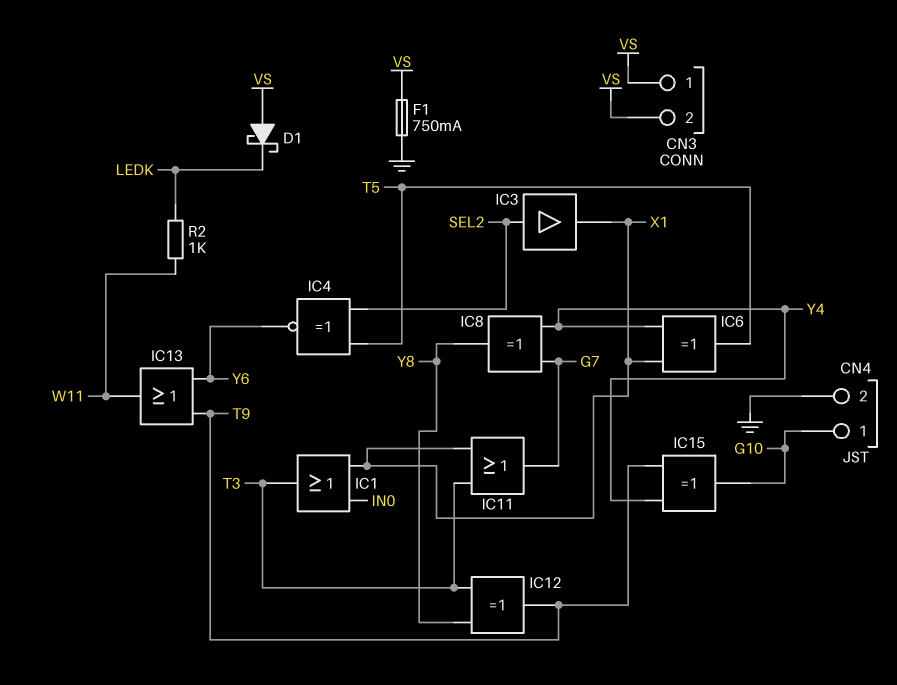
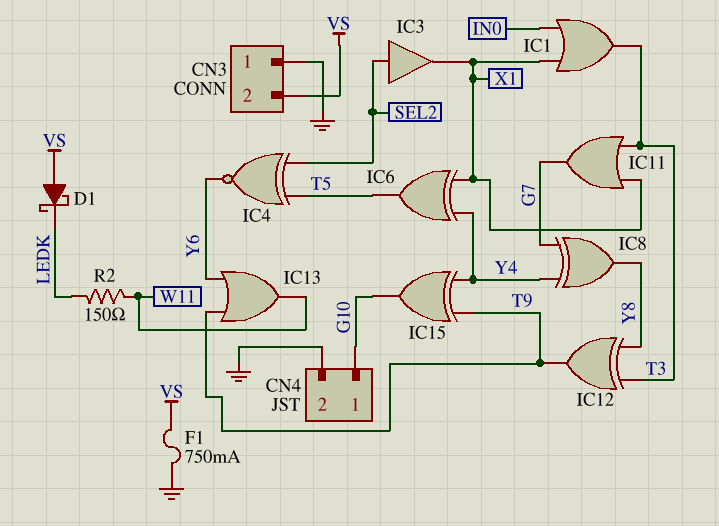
CN3 pin 1: VS -> GND
R2: 1k (LEDK, W11) -> 150 (LEDK, W11)

